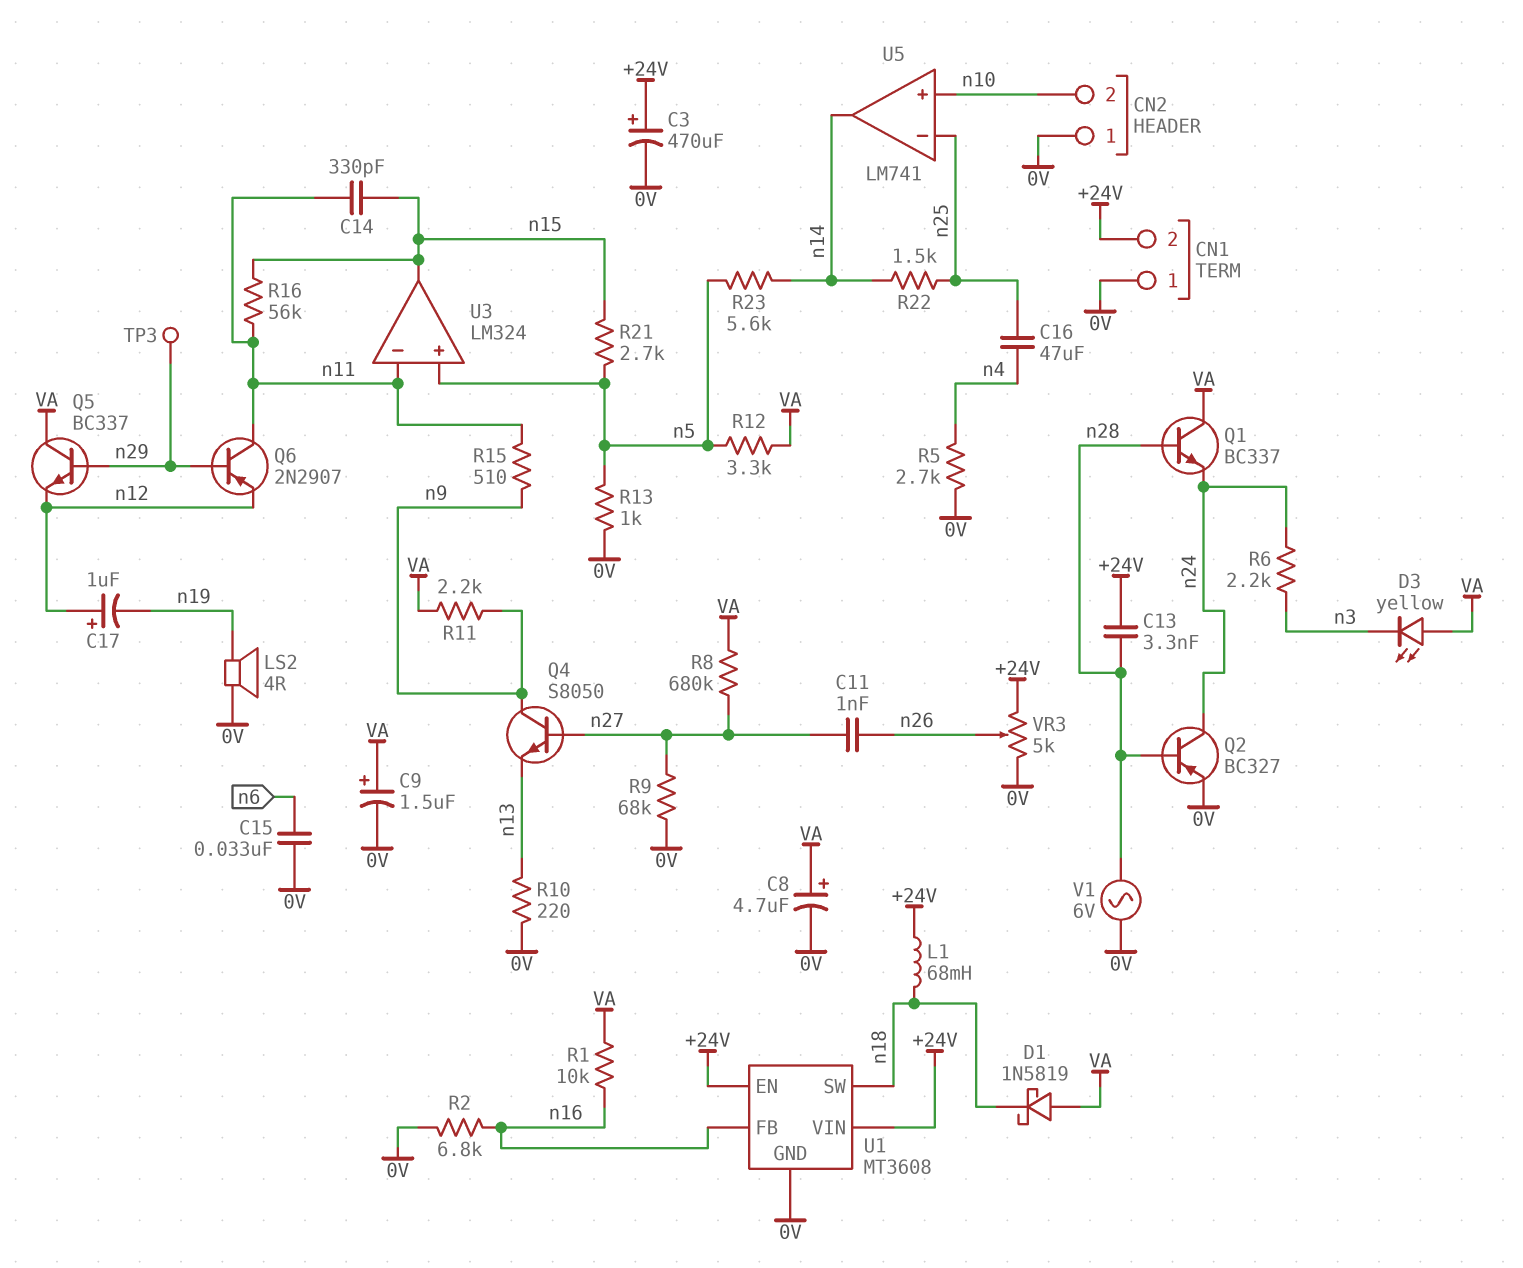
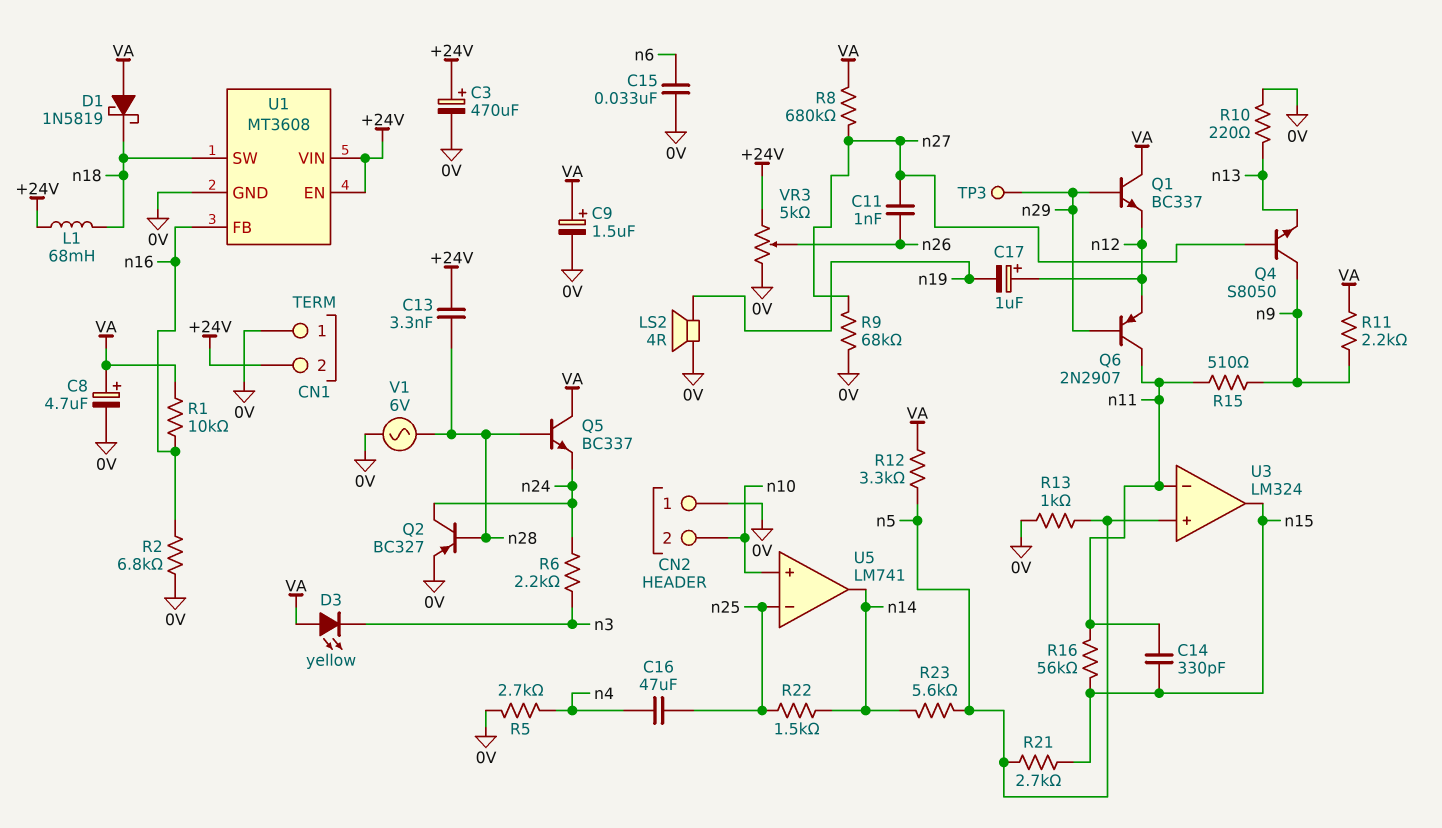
Q1: NPN BC337 (B n28, C VA, E n24) -> NPN BC337 (B n29, C VA, E n12)
Q5: NPN BC337 (B n29, C VA, E n12) -> NPN BC337 (B n28, C VA, E n24)

